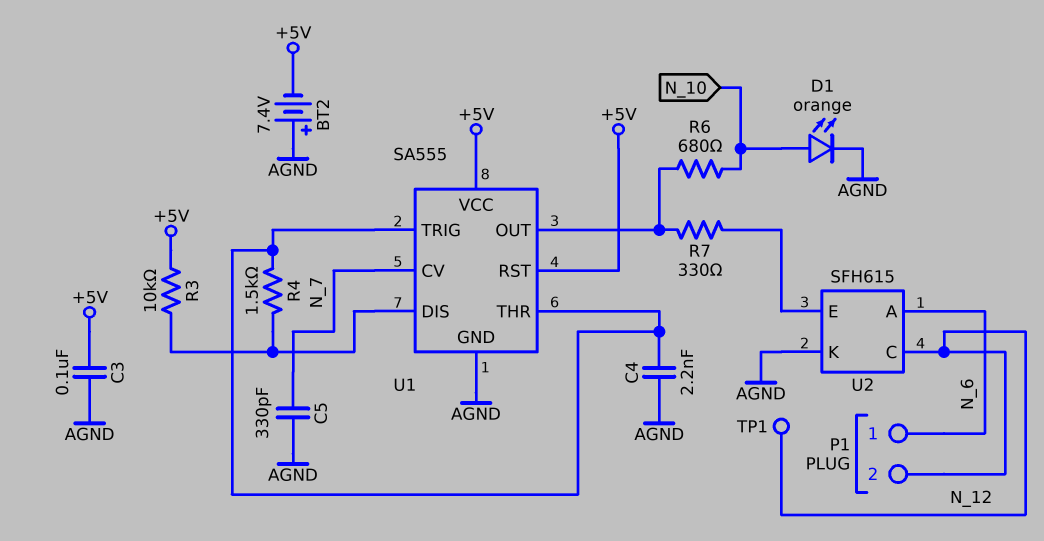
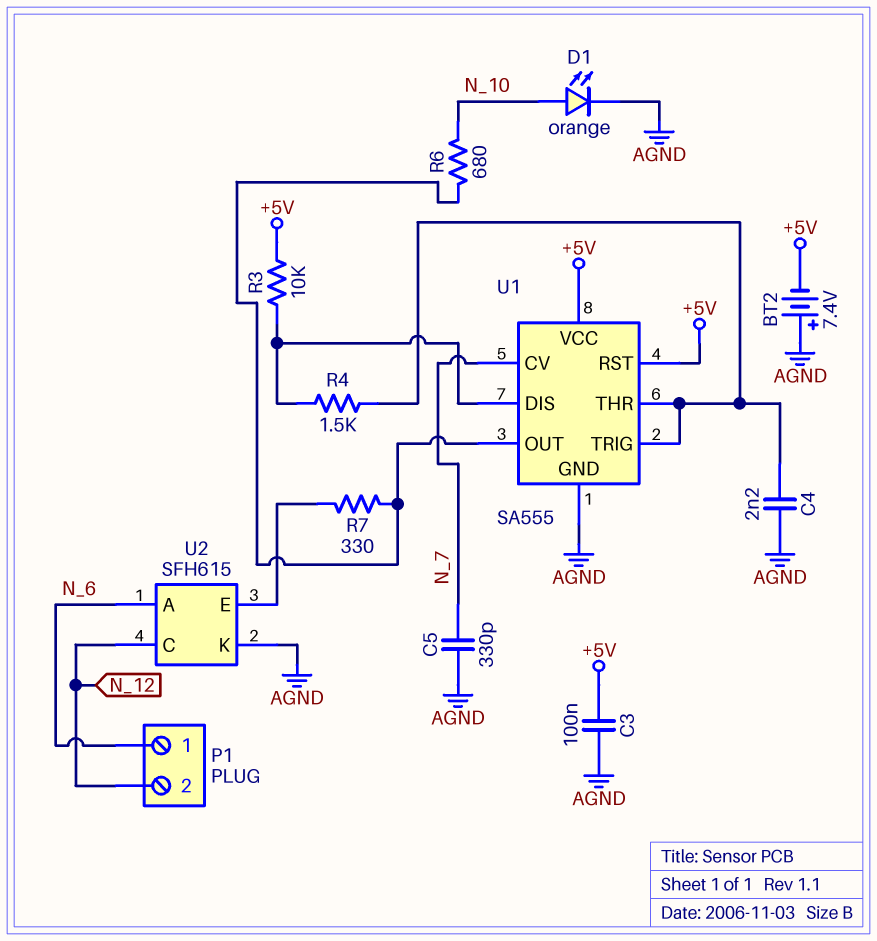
TP1: test point (N_12) -> none

